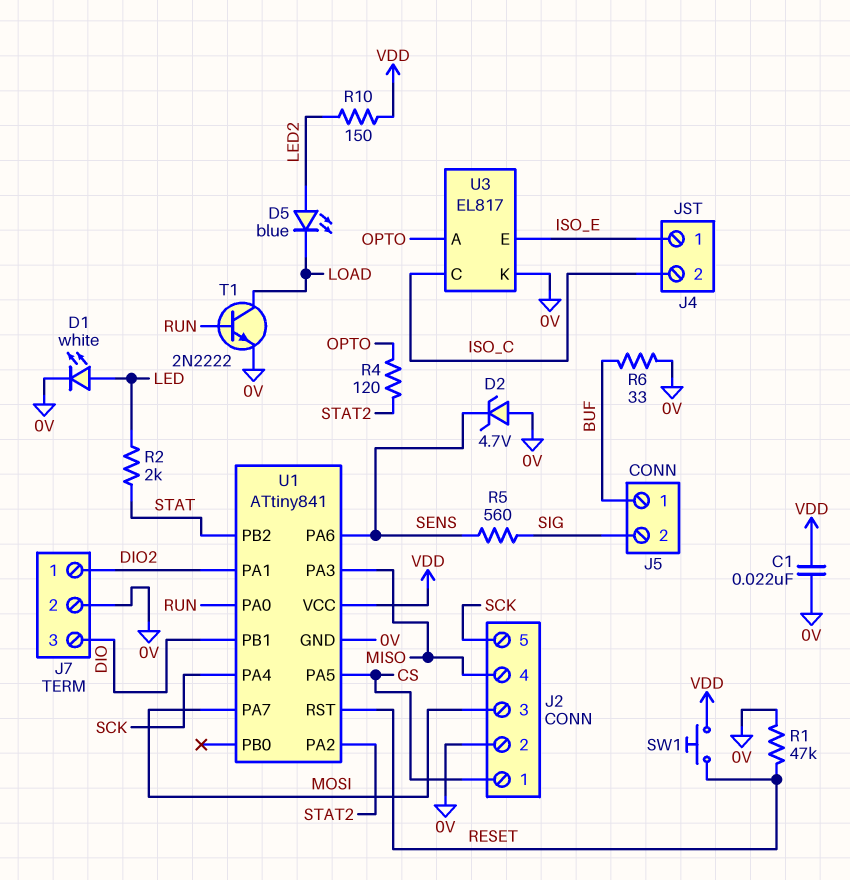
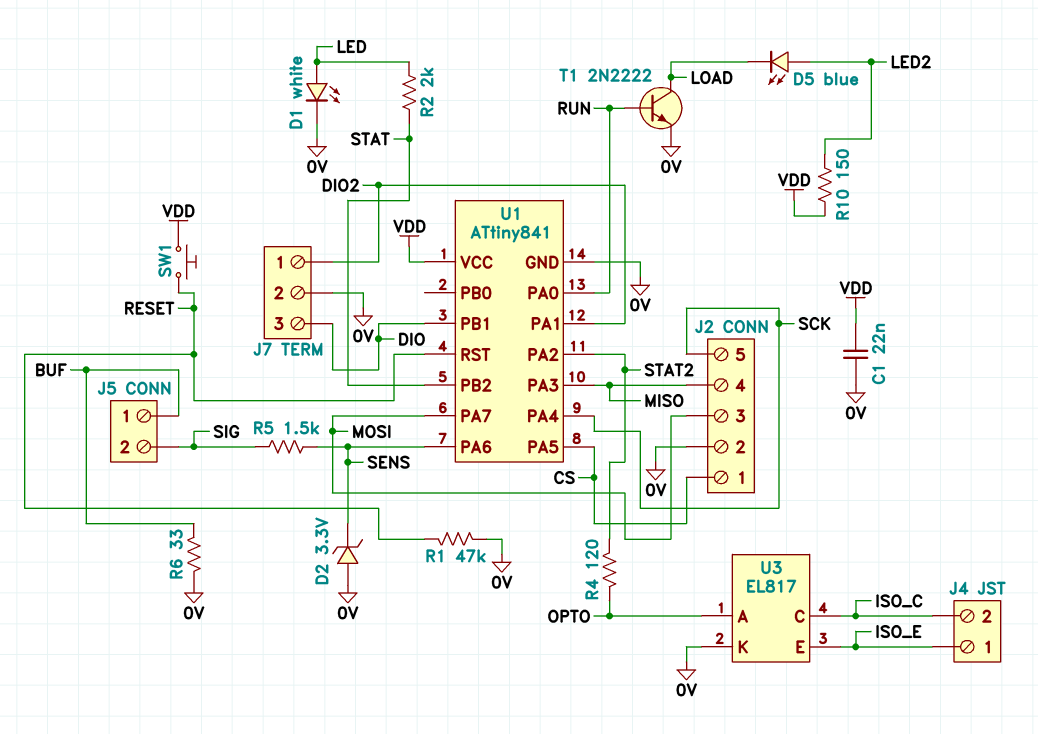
D2: zener 4.7V (A 0V, K SENS) -> zener 3.3V (A 0V, K SENS)
R5: 560 (SENS, SIG) -> 1.5k (SENS, SIG)

